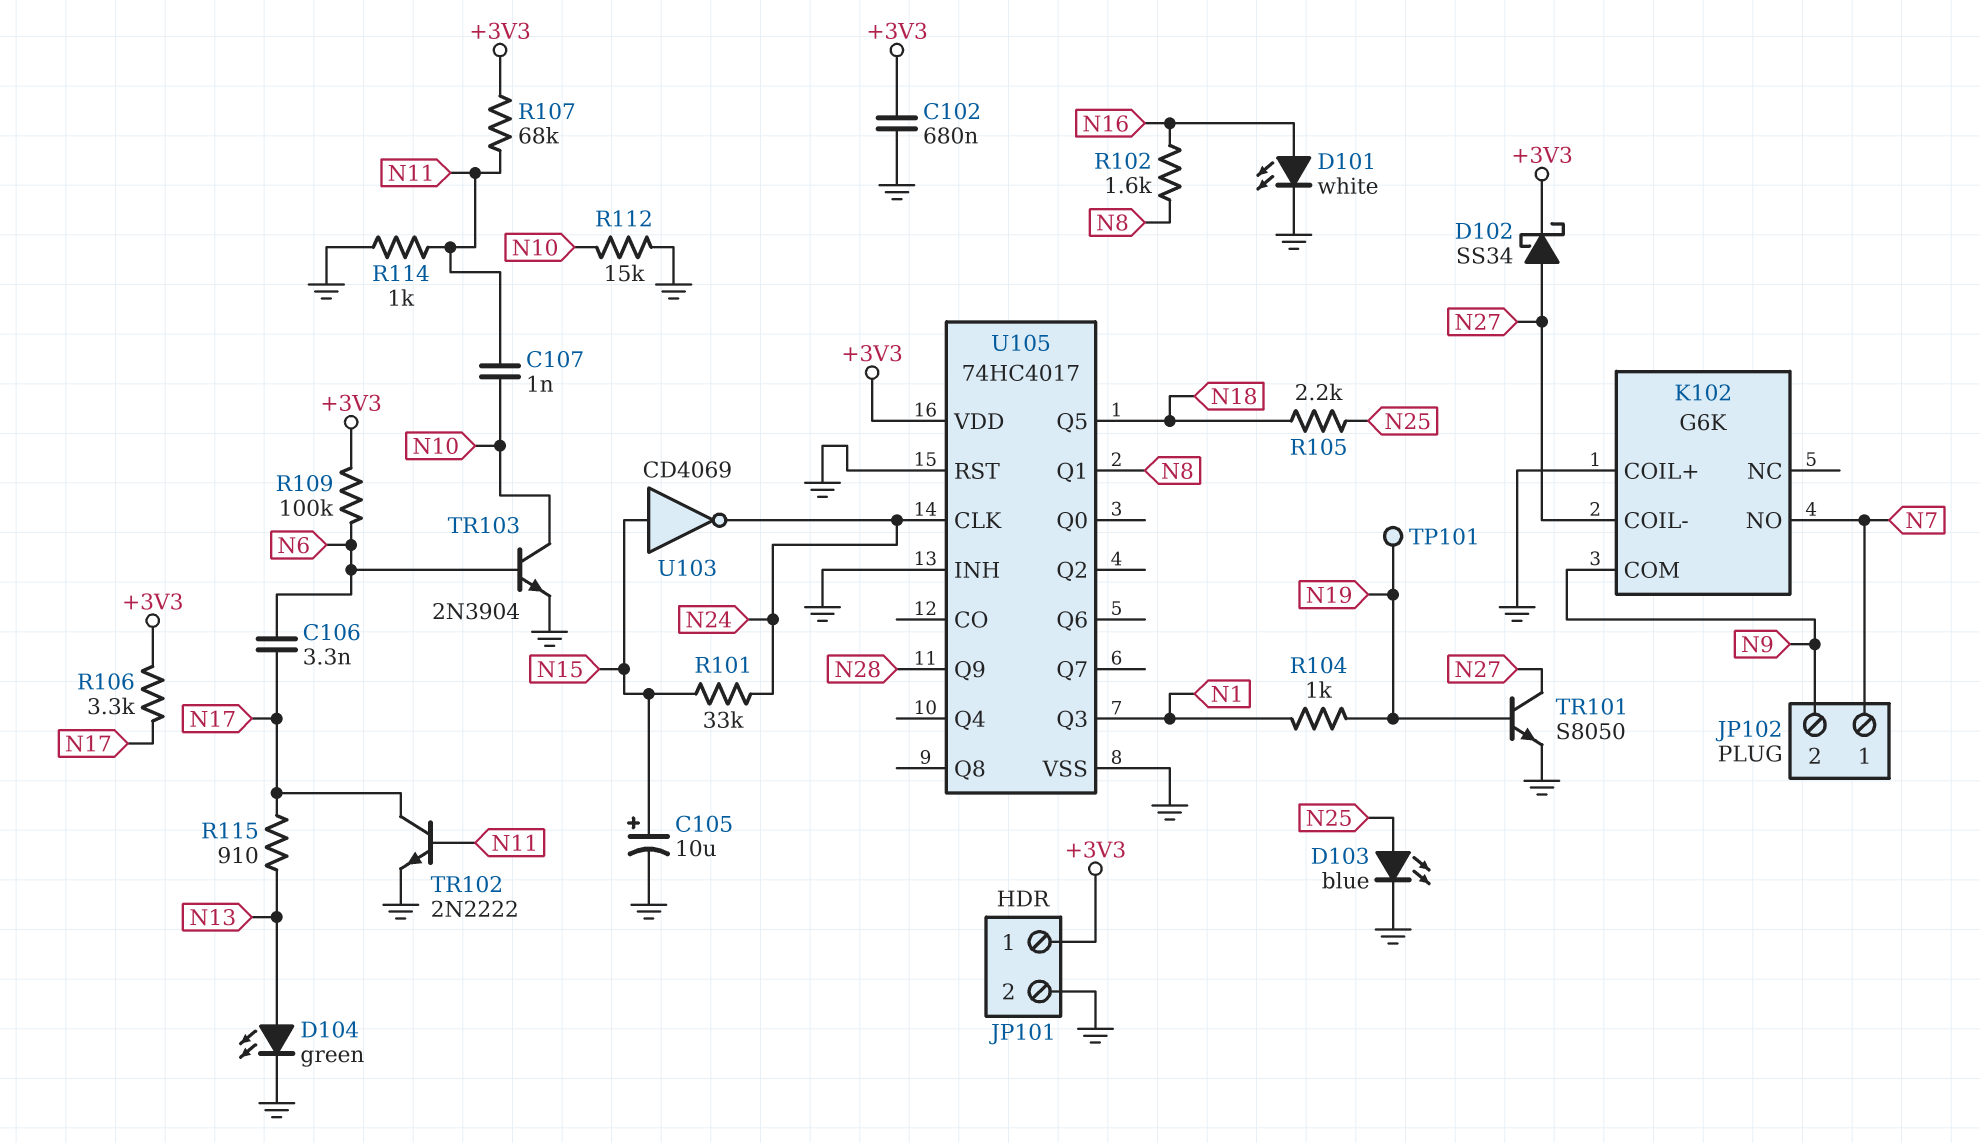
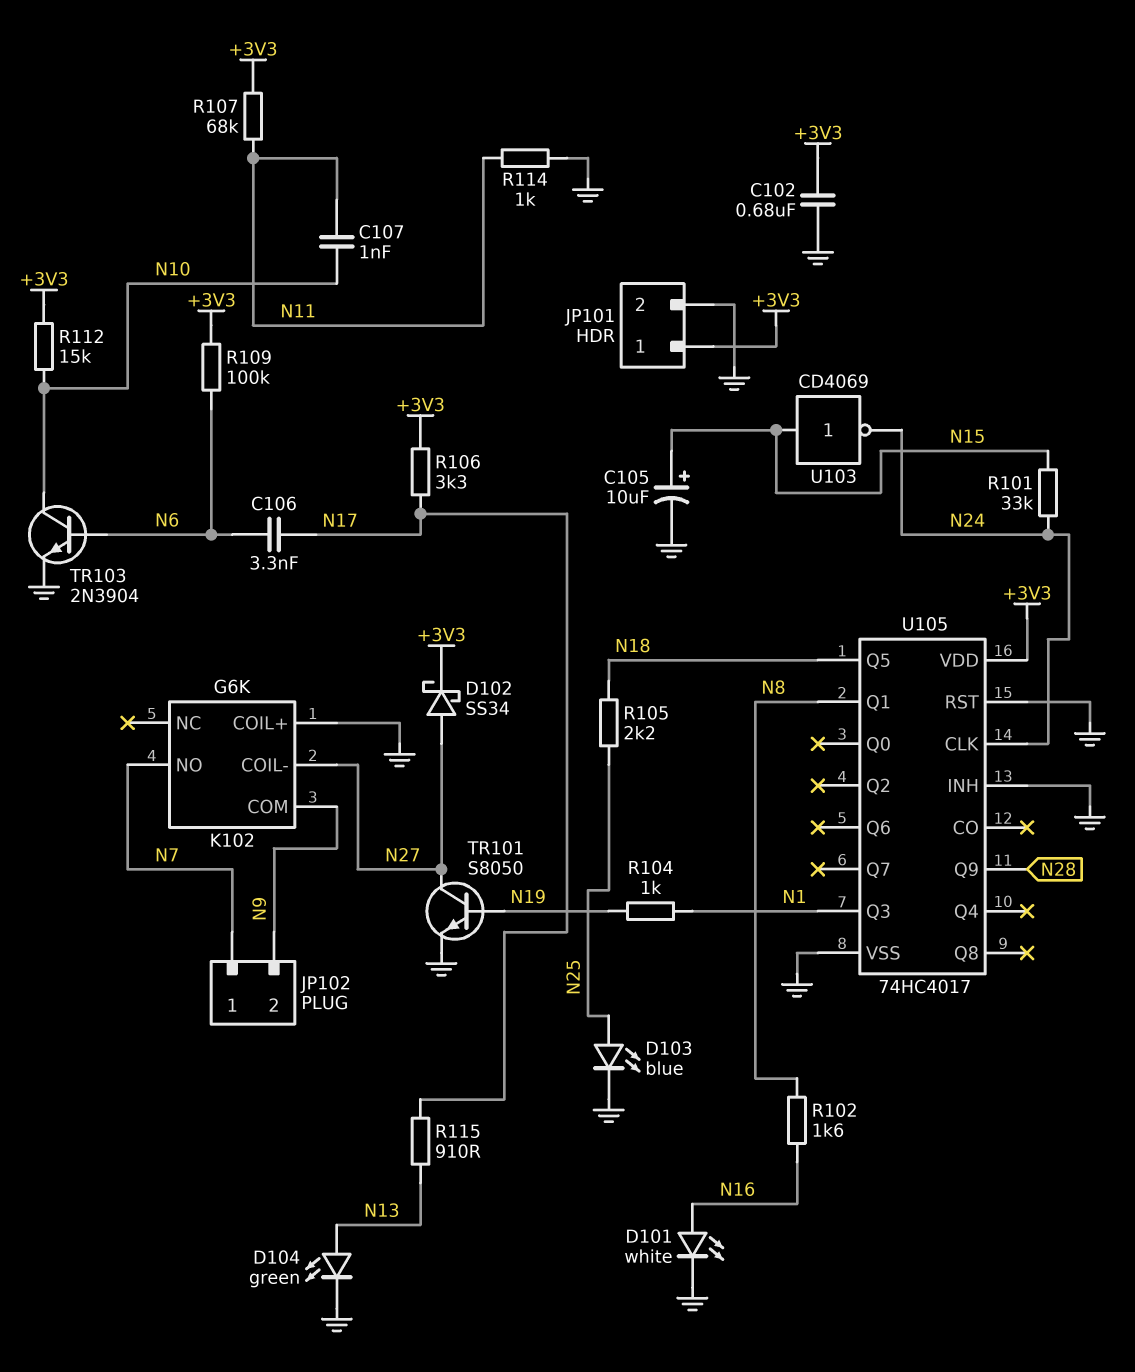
R112: 15k (GND, N10) -> 15k (+3V3, N10)
TP101: test point (N19) -> none
TR102: NPN 2N2222 (B N11, C N17, E GND) -> none

